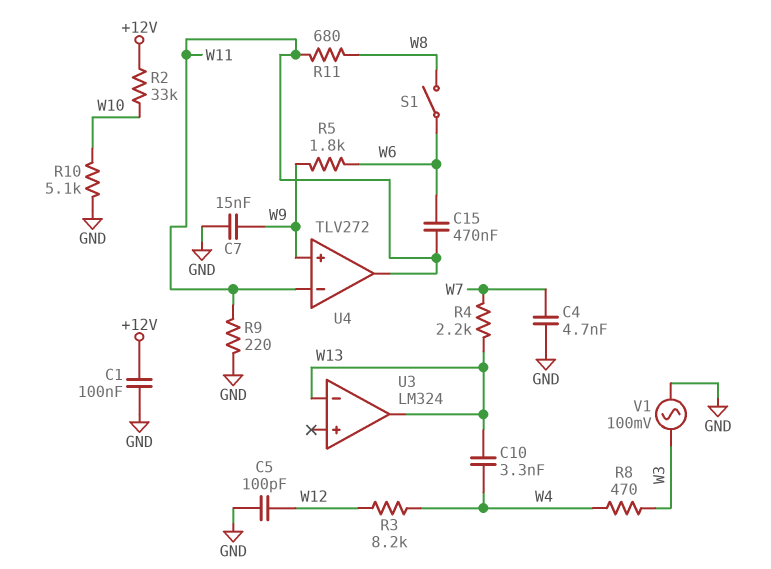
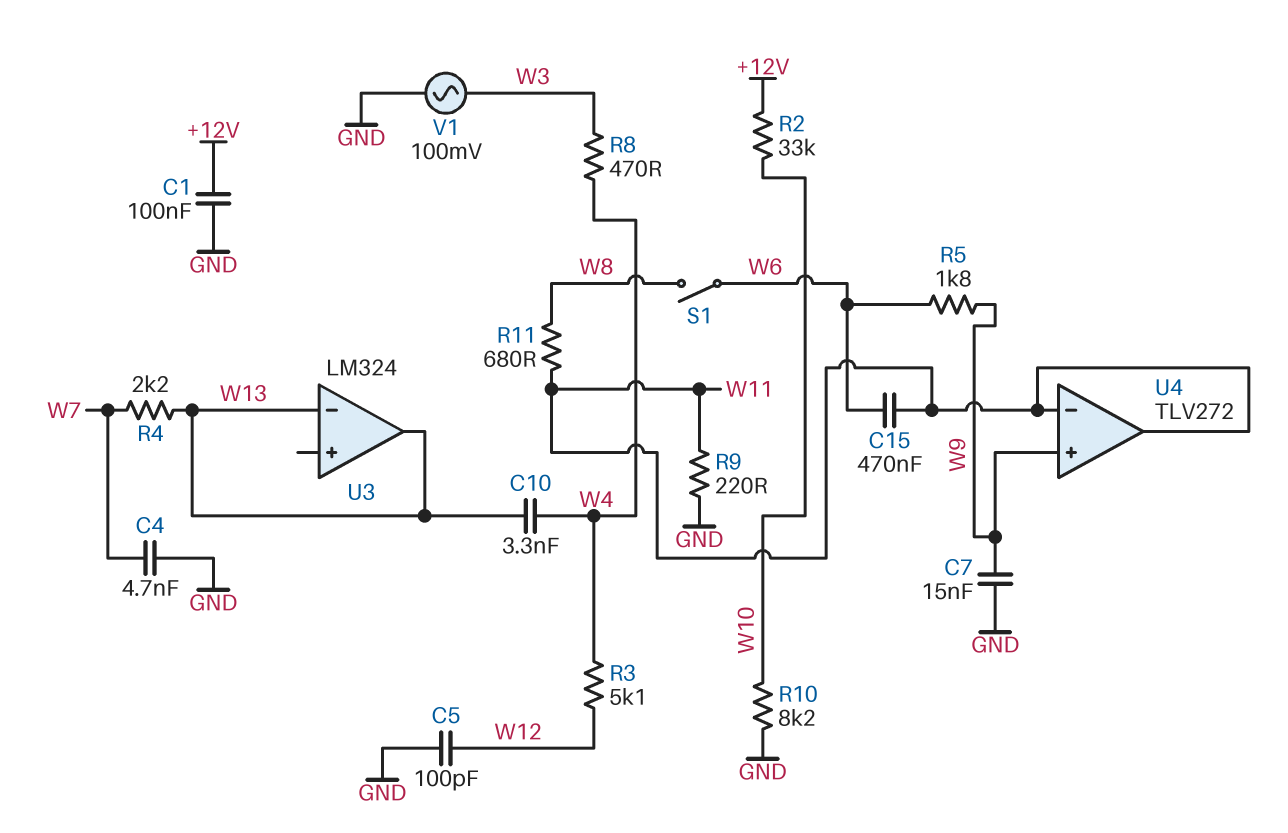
R3: 8.2k (W4, W12) -> 5.1k (W4, W12)
R10: 5.1k (GND, W10) -> 8.2k (GND, W10)

